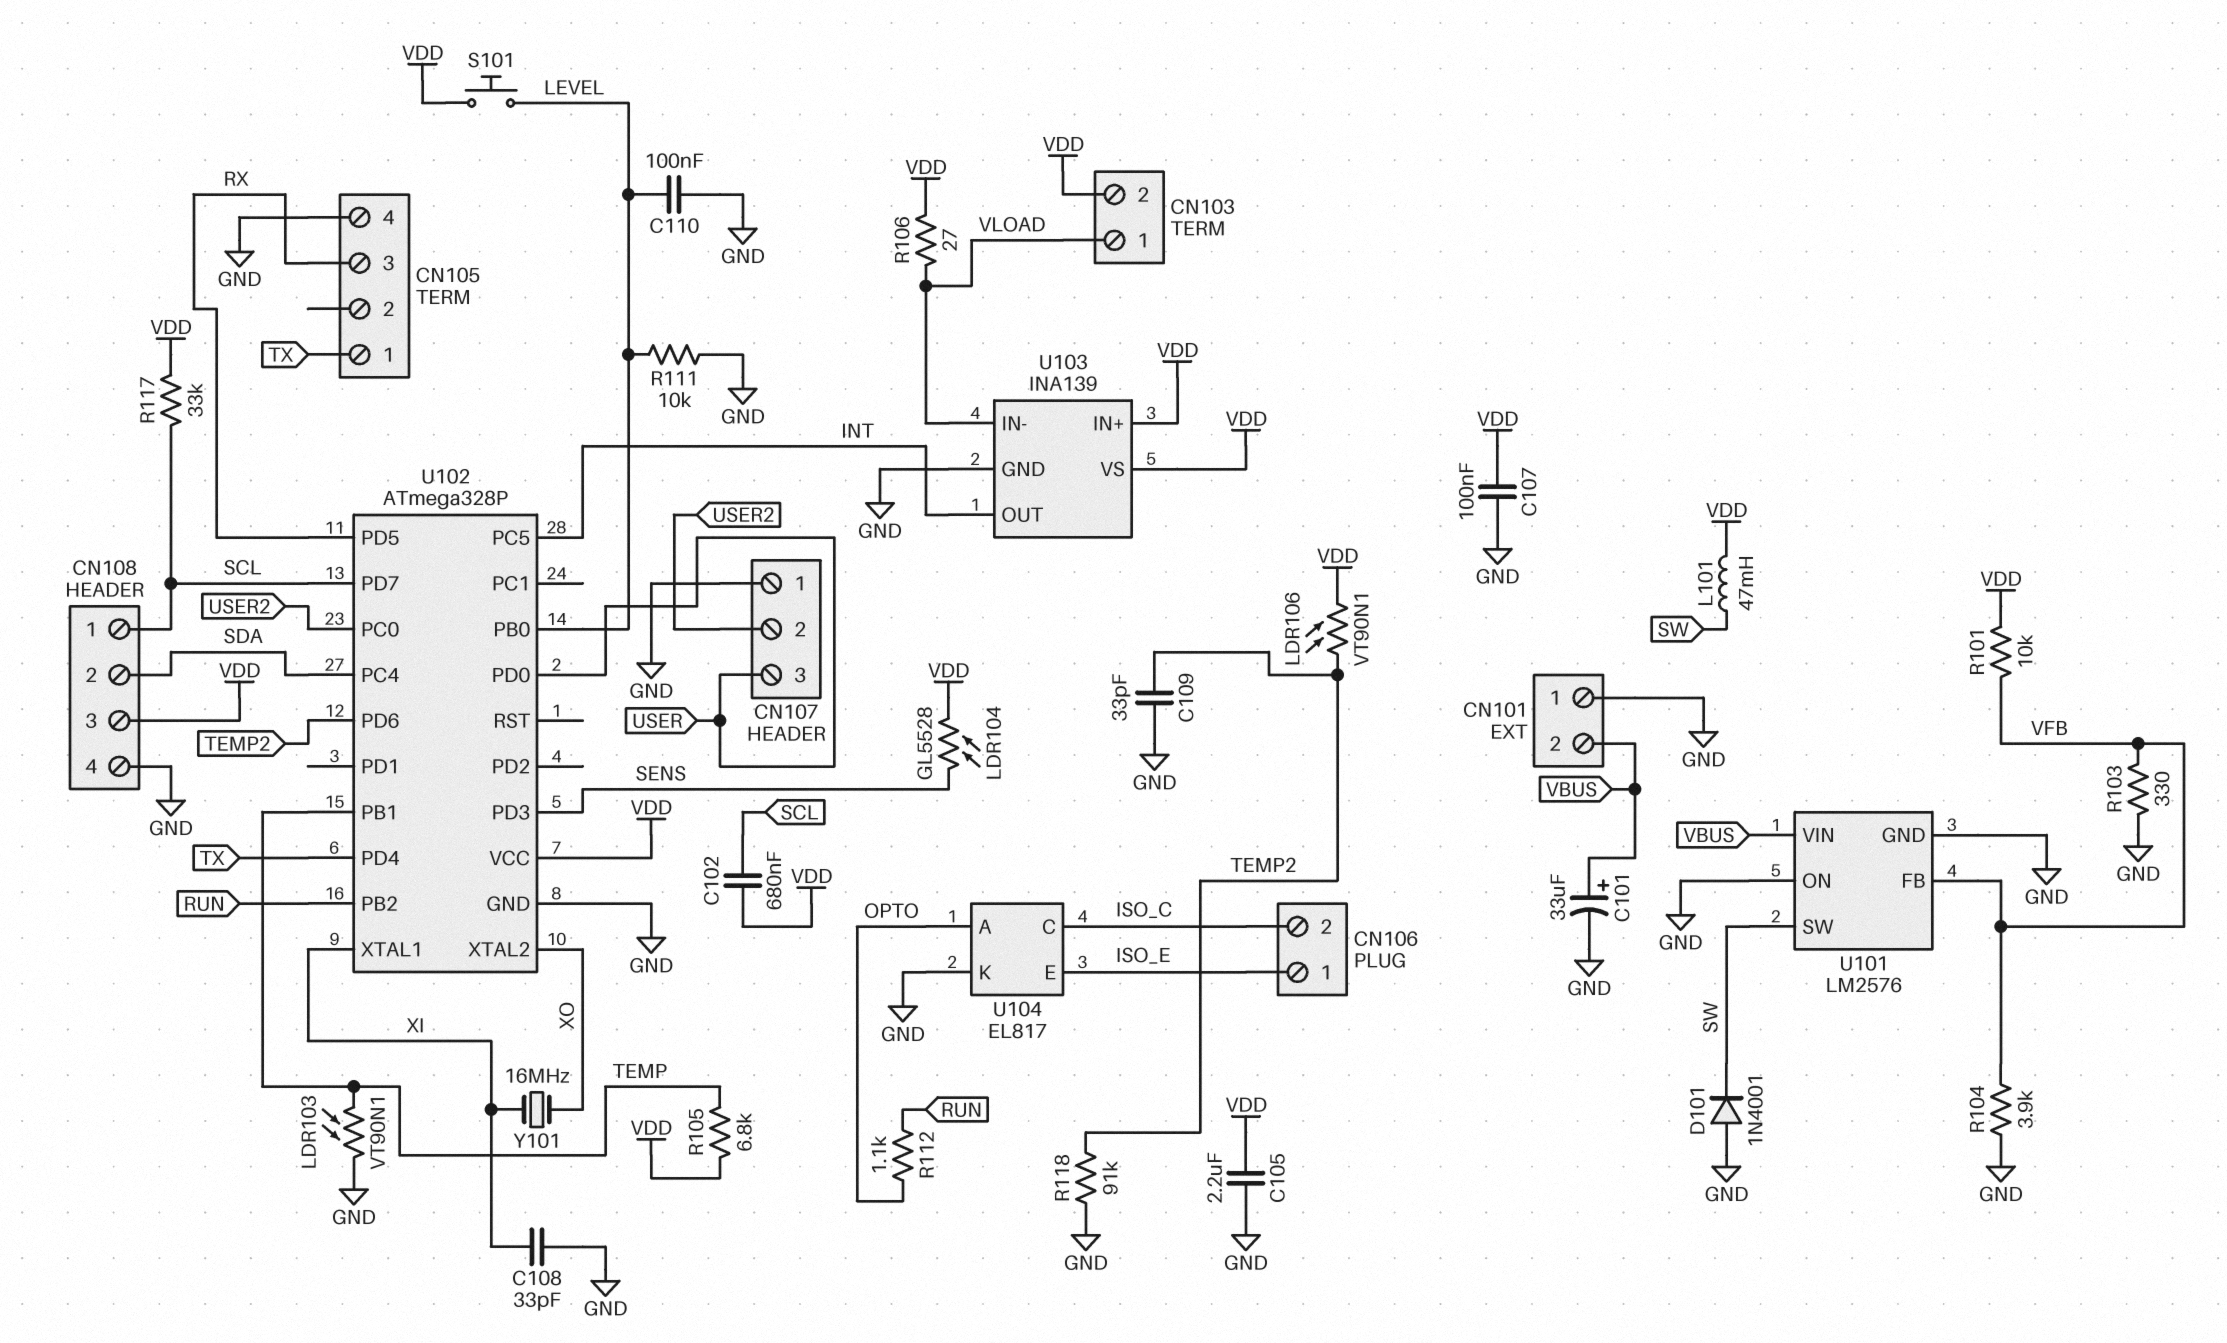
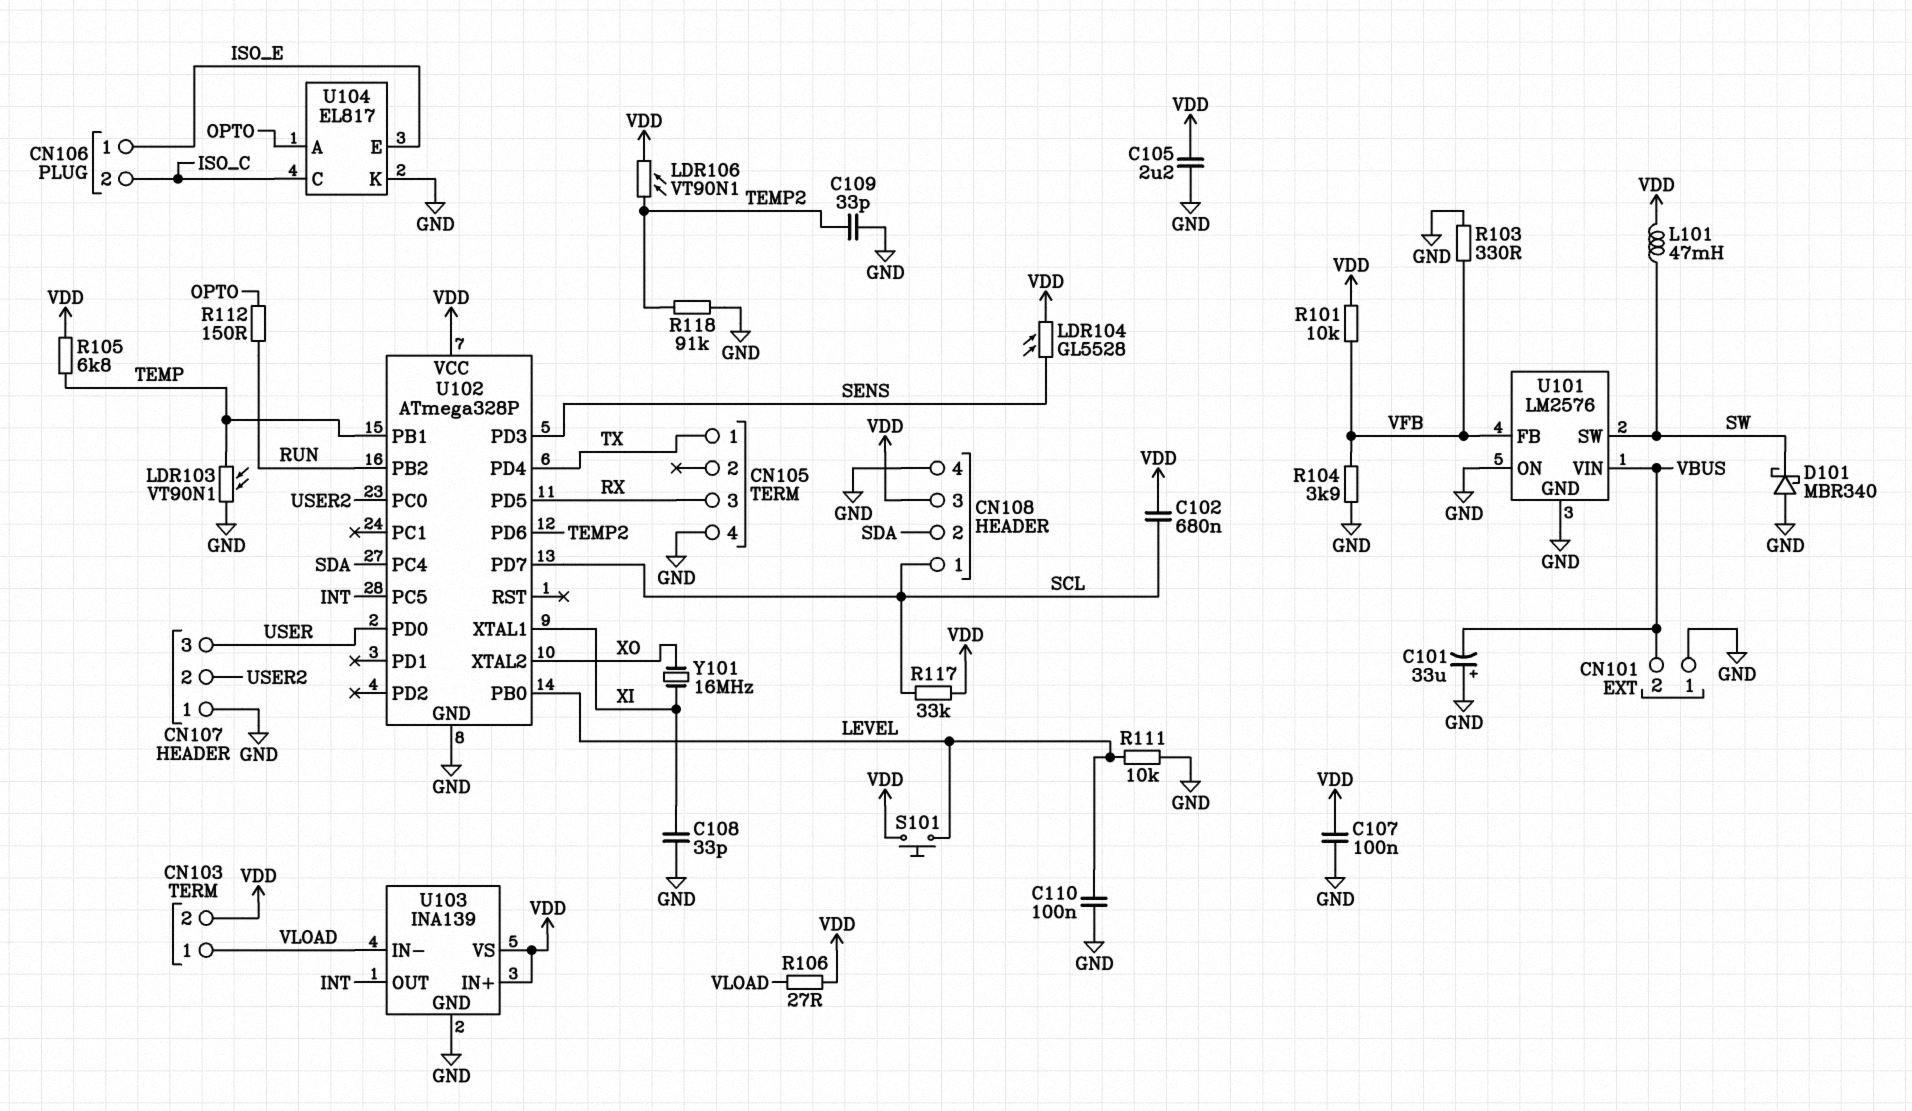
C101: 33uF (plus VBUS, minus GND) -> 33uF (plus GND, minus VBUS)
D101: diode 1N4001 (A GND, K SW) -> schottky MBR340 (A GND, K SW)
R112: 1.1k (OPTO, RUN) -> 150 (OPTO, RUN)

